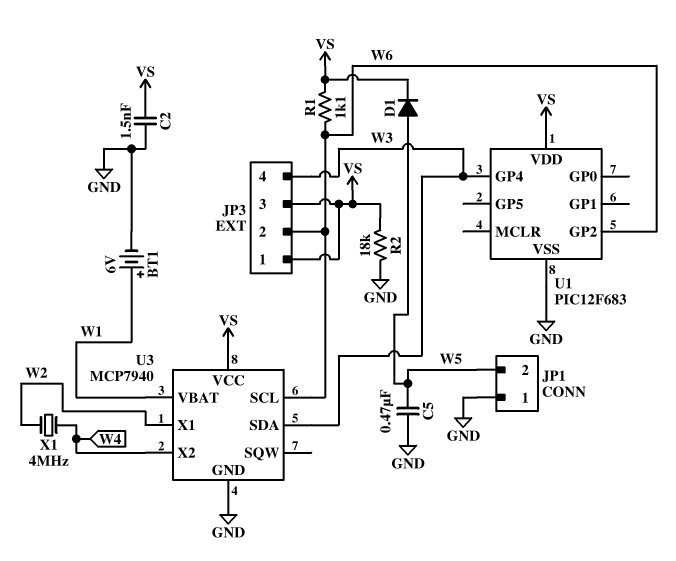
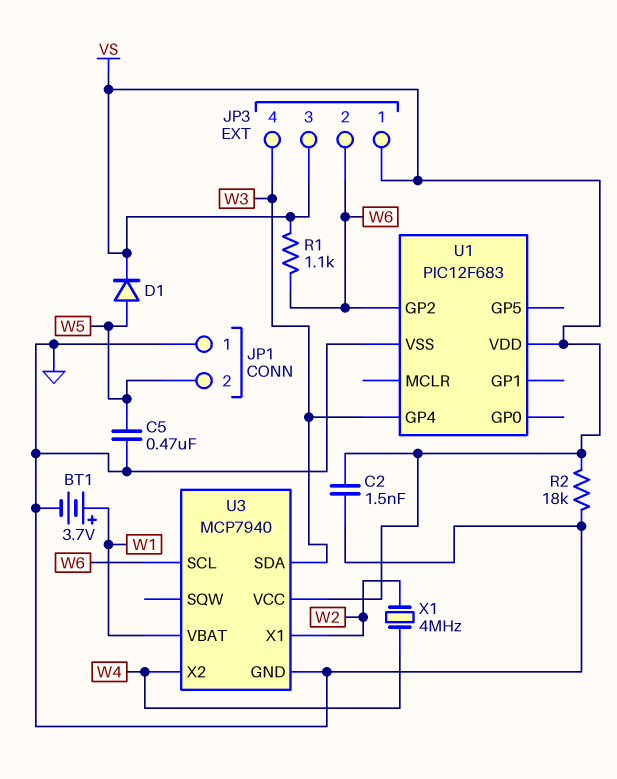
BT1: 6V (plus W1, minus GND) -> 3.7V (plus W1, minus GND)

